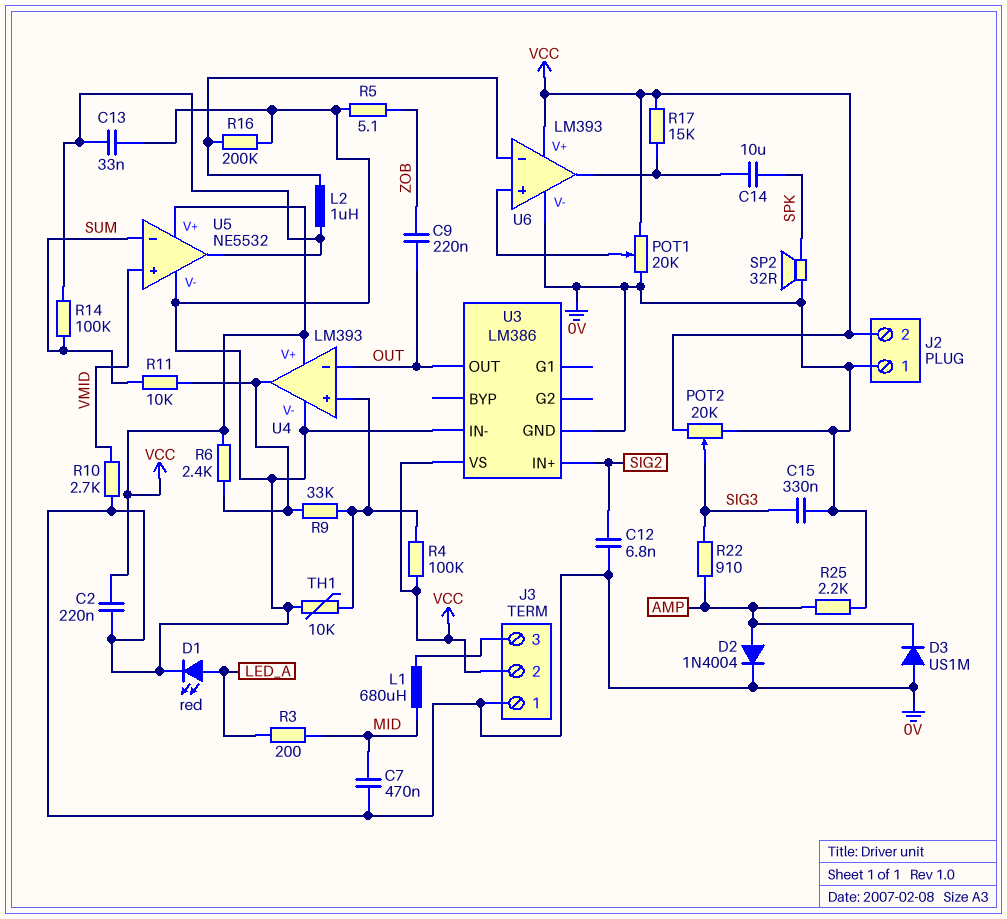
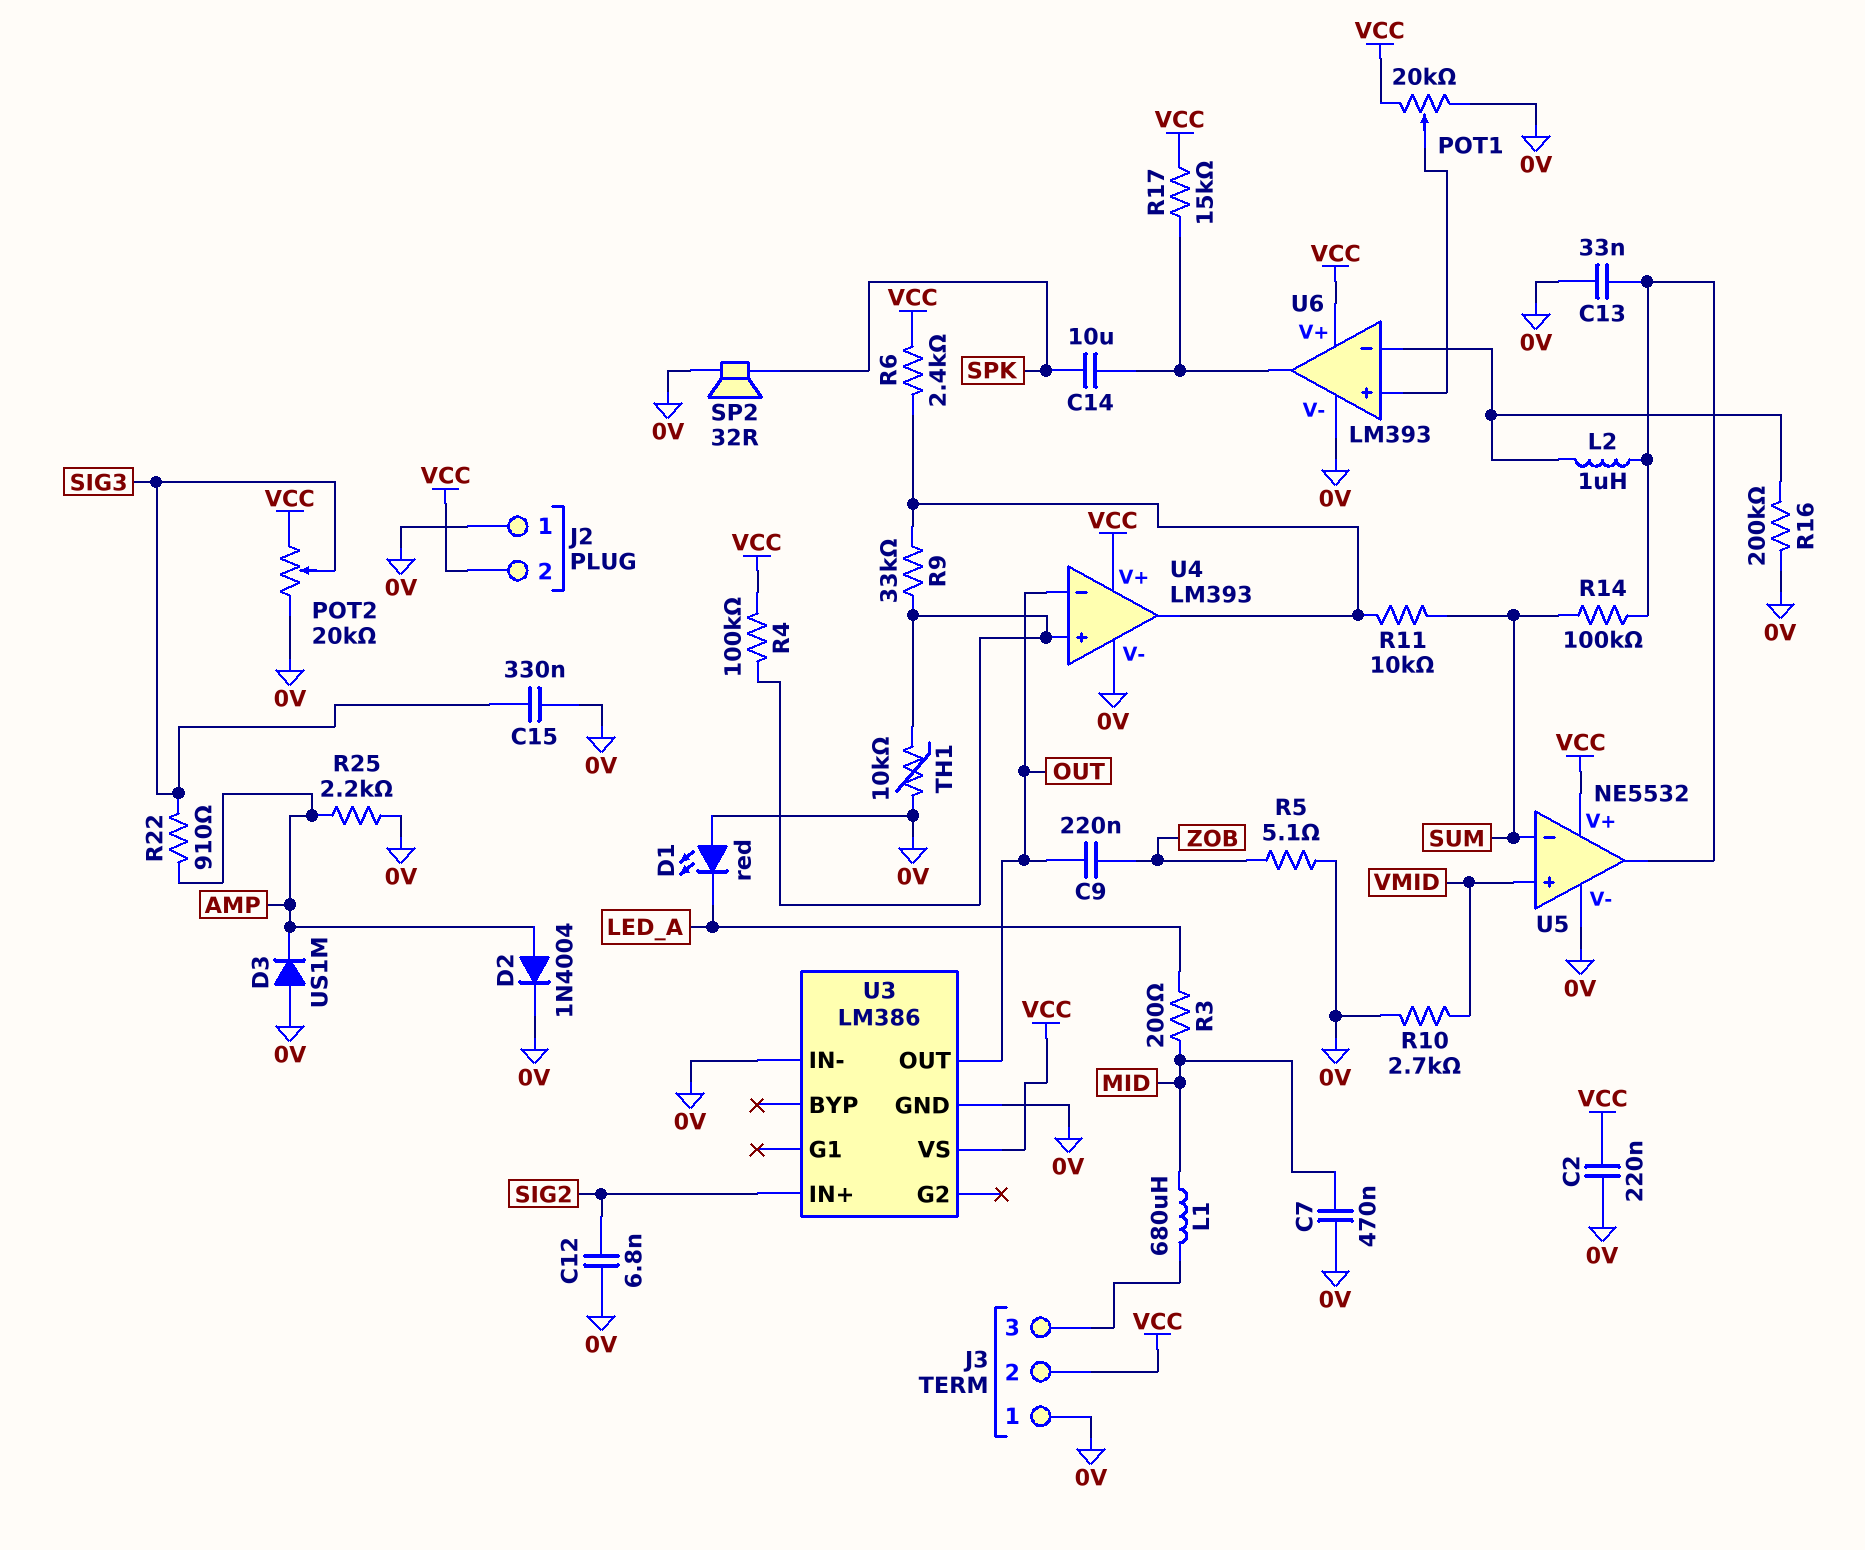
D1: LED red (A LED_A, K 0V) -> LED red (A 0V, K LED_A)

